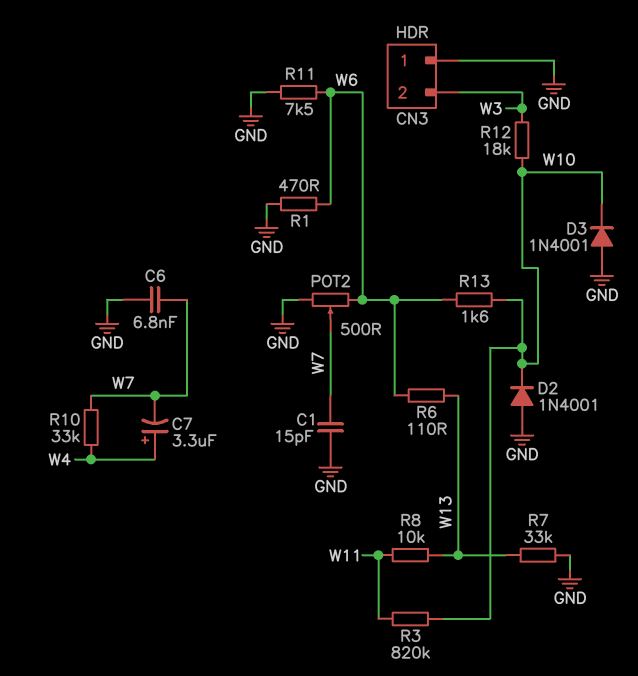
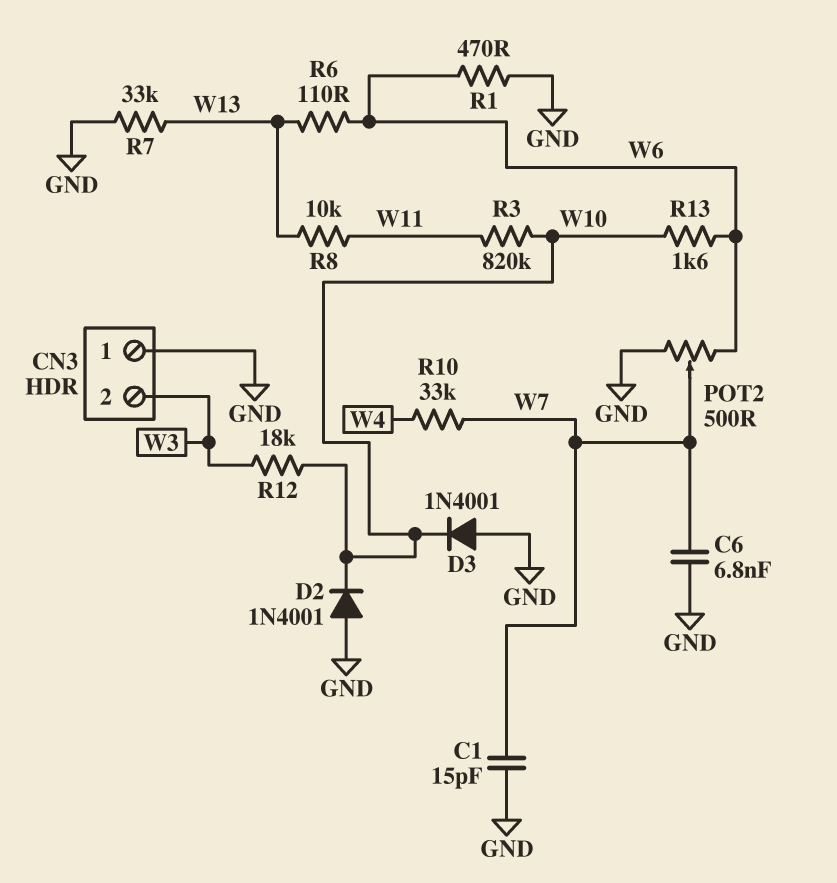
C7: 3.3uF (plus W4, minus W7) -> none
R11: 7.5k (GND, W6) -> none

